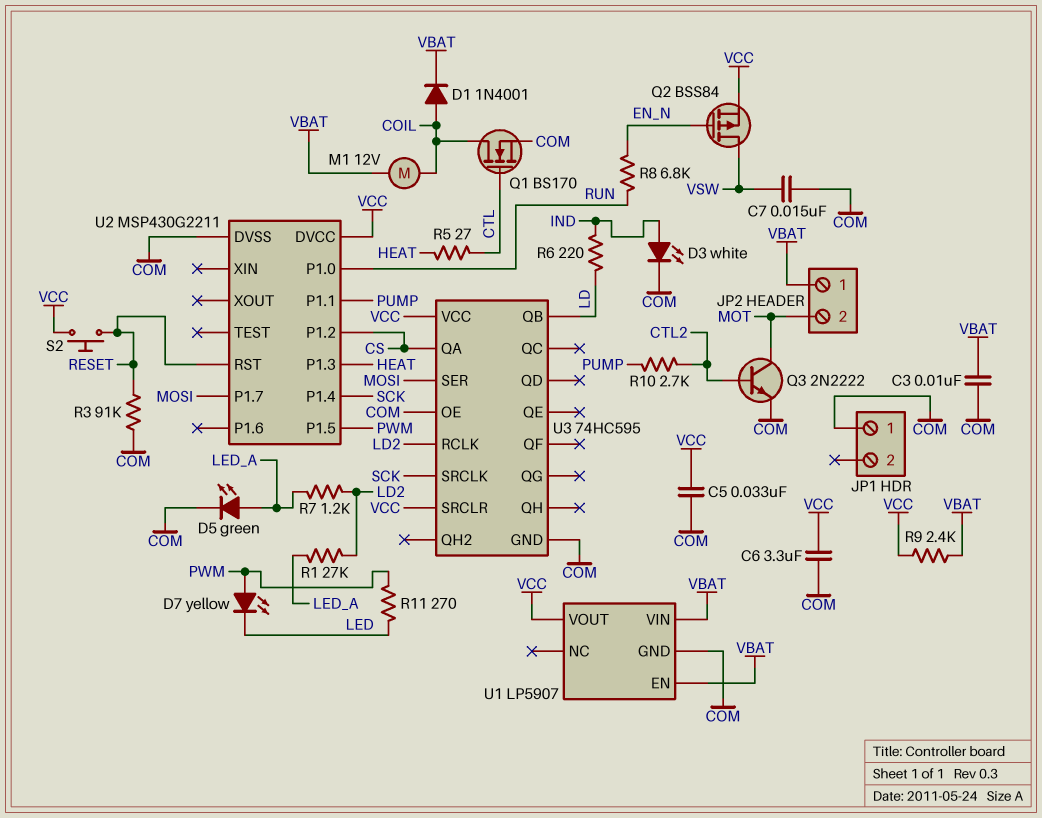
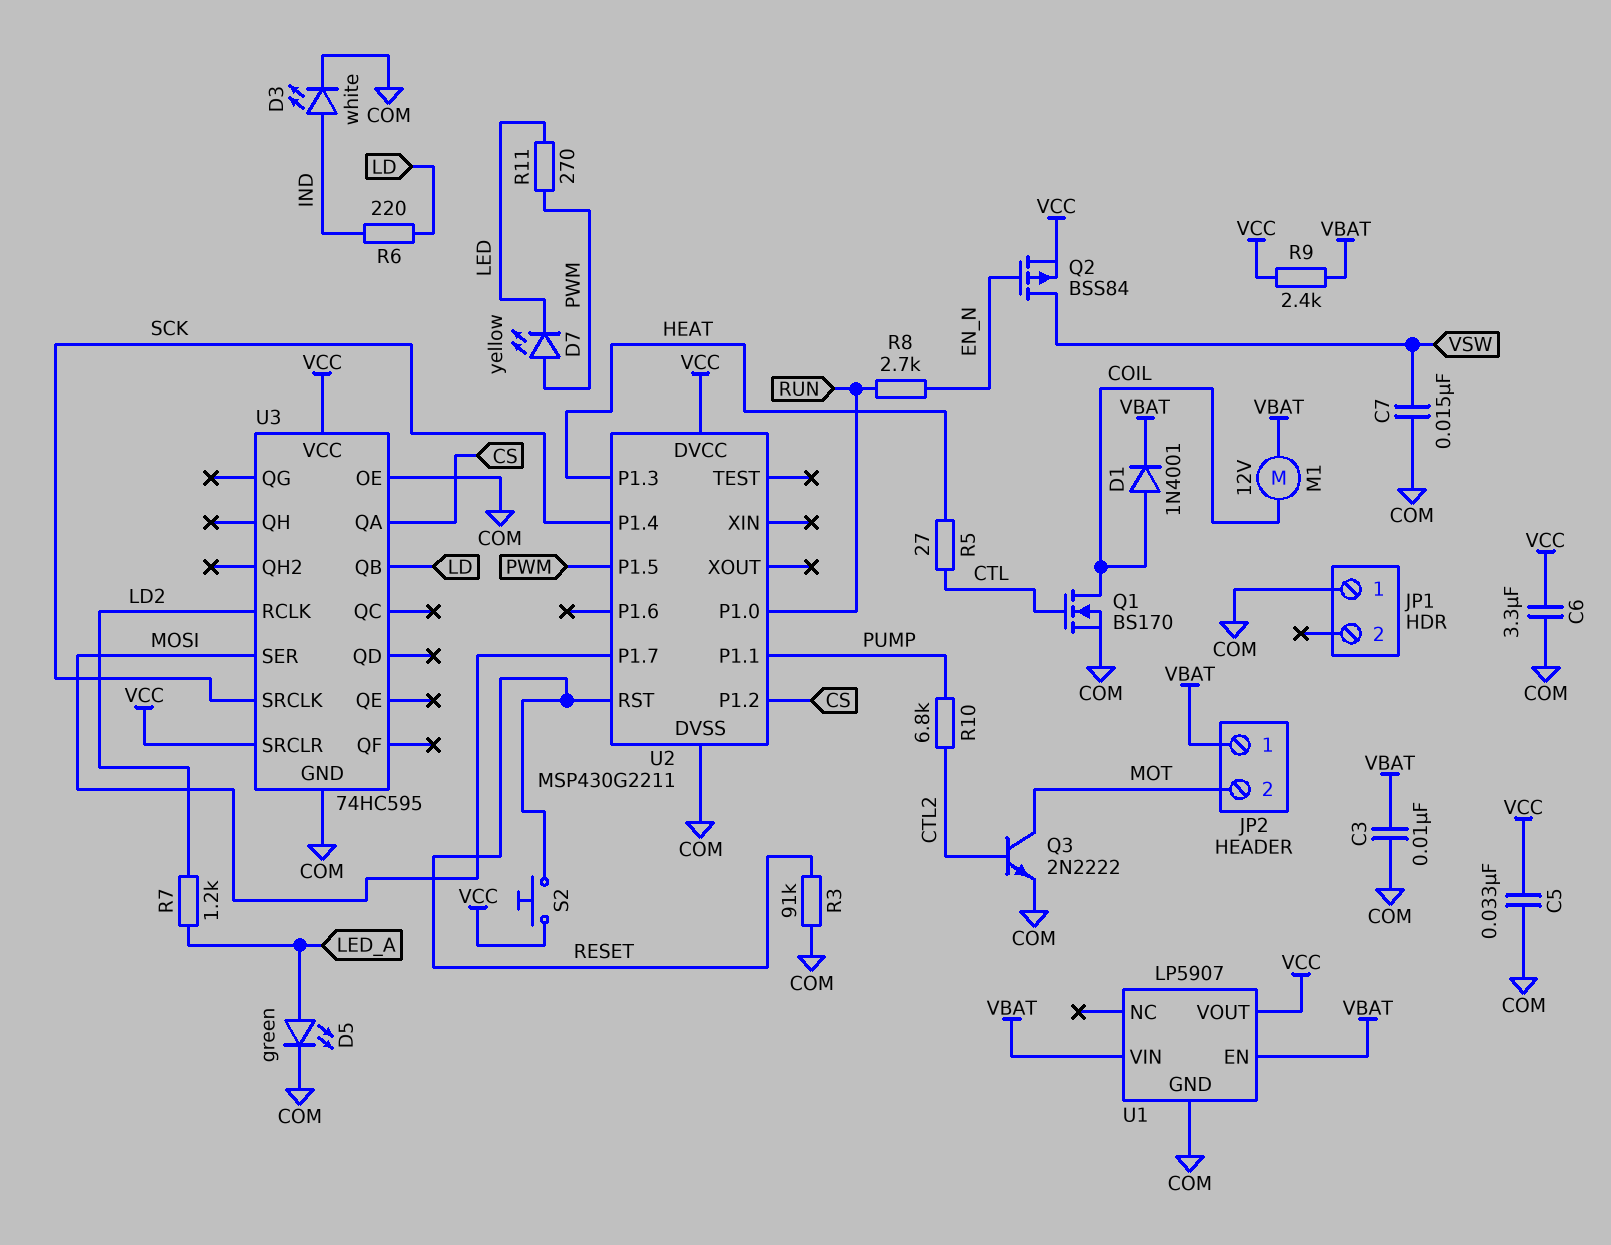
R1: 27k (LD2, LED_A) -> none
R8: 6.8k (EN_N, RUN) -> 2.7k (EN_N, RUN)
R10: 2.7k (CTL2, PUMP) -> 6.8k (CTL2, PUMP)

